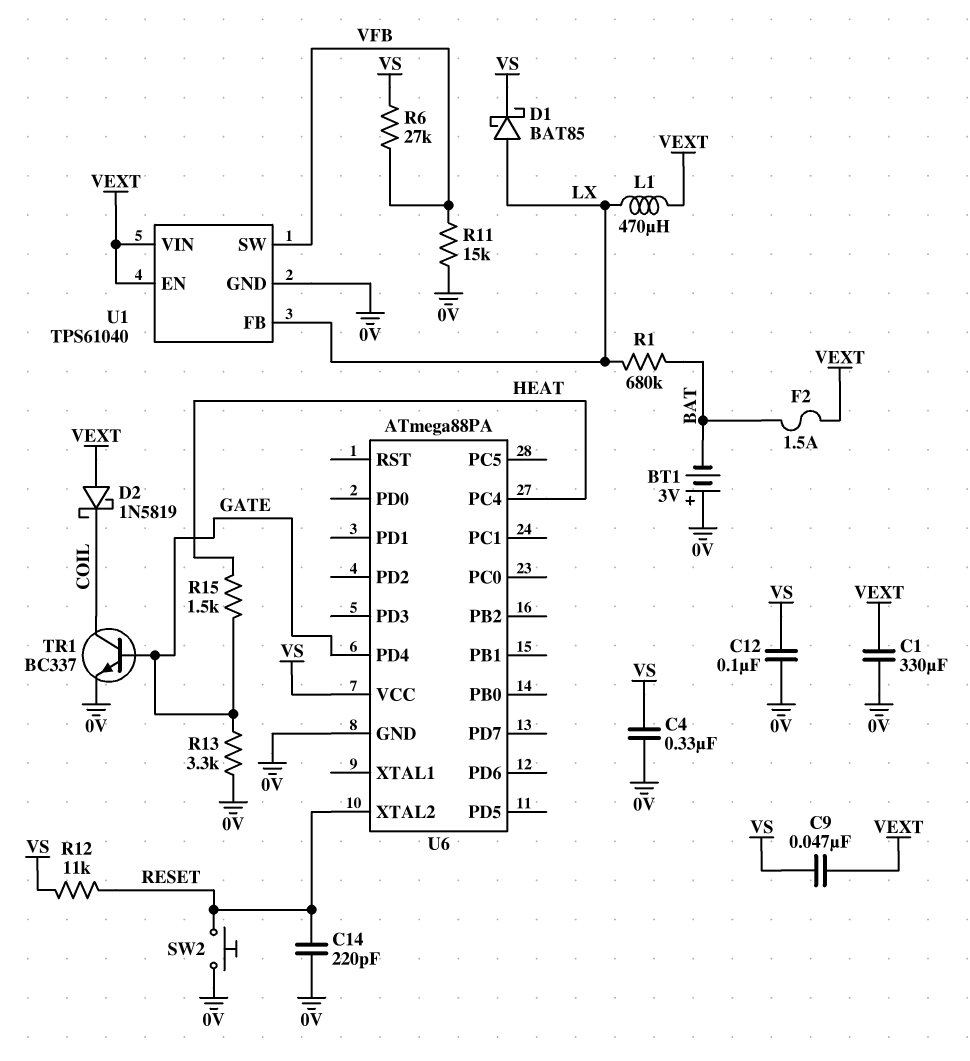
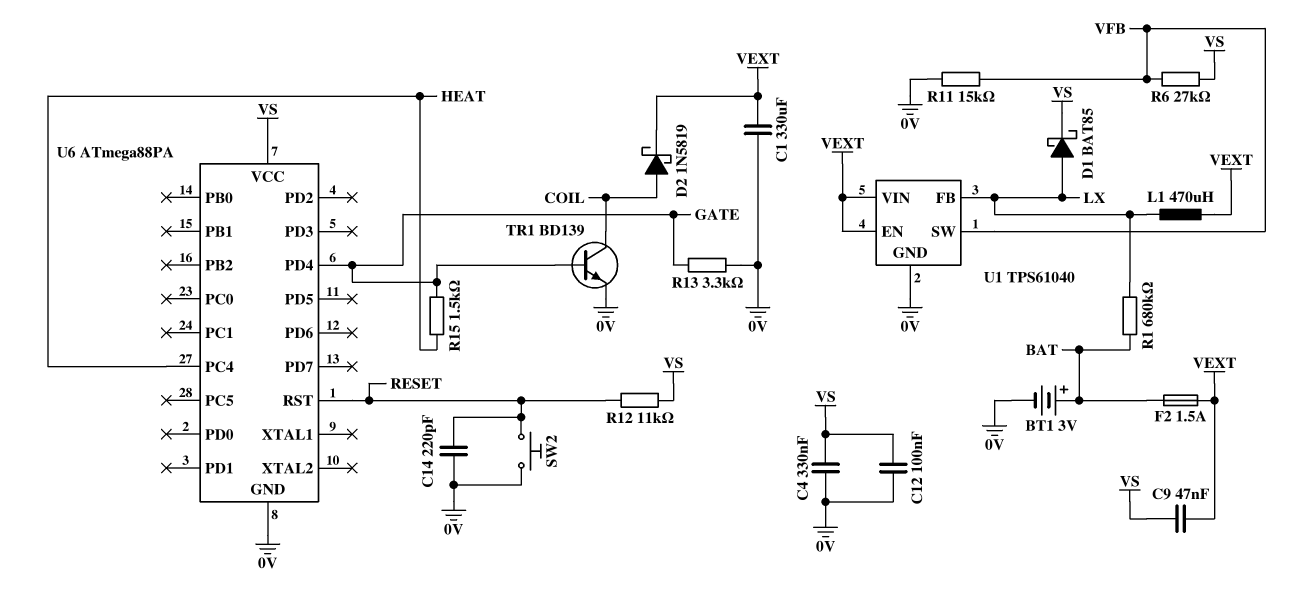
BT1: 3V (plus 0V, minus BAT) -> 3V (plus BAT, minus 0V)
D2: schottky 1N5819 (A VEXT, K COIL) -> schottky 1N5819 (A COIL, K VEXT)
TR1: NPN BC337 (B GATE, C COIL, E 0V) -> NPN BD139 (B GATE, C COIL, E 0V)
U6 pin RST: none -> RESET
U6 pin XTAL2: RESET -> none

